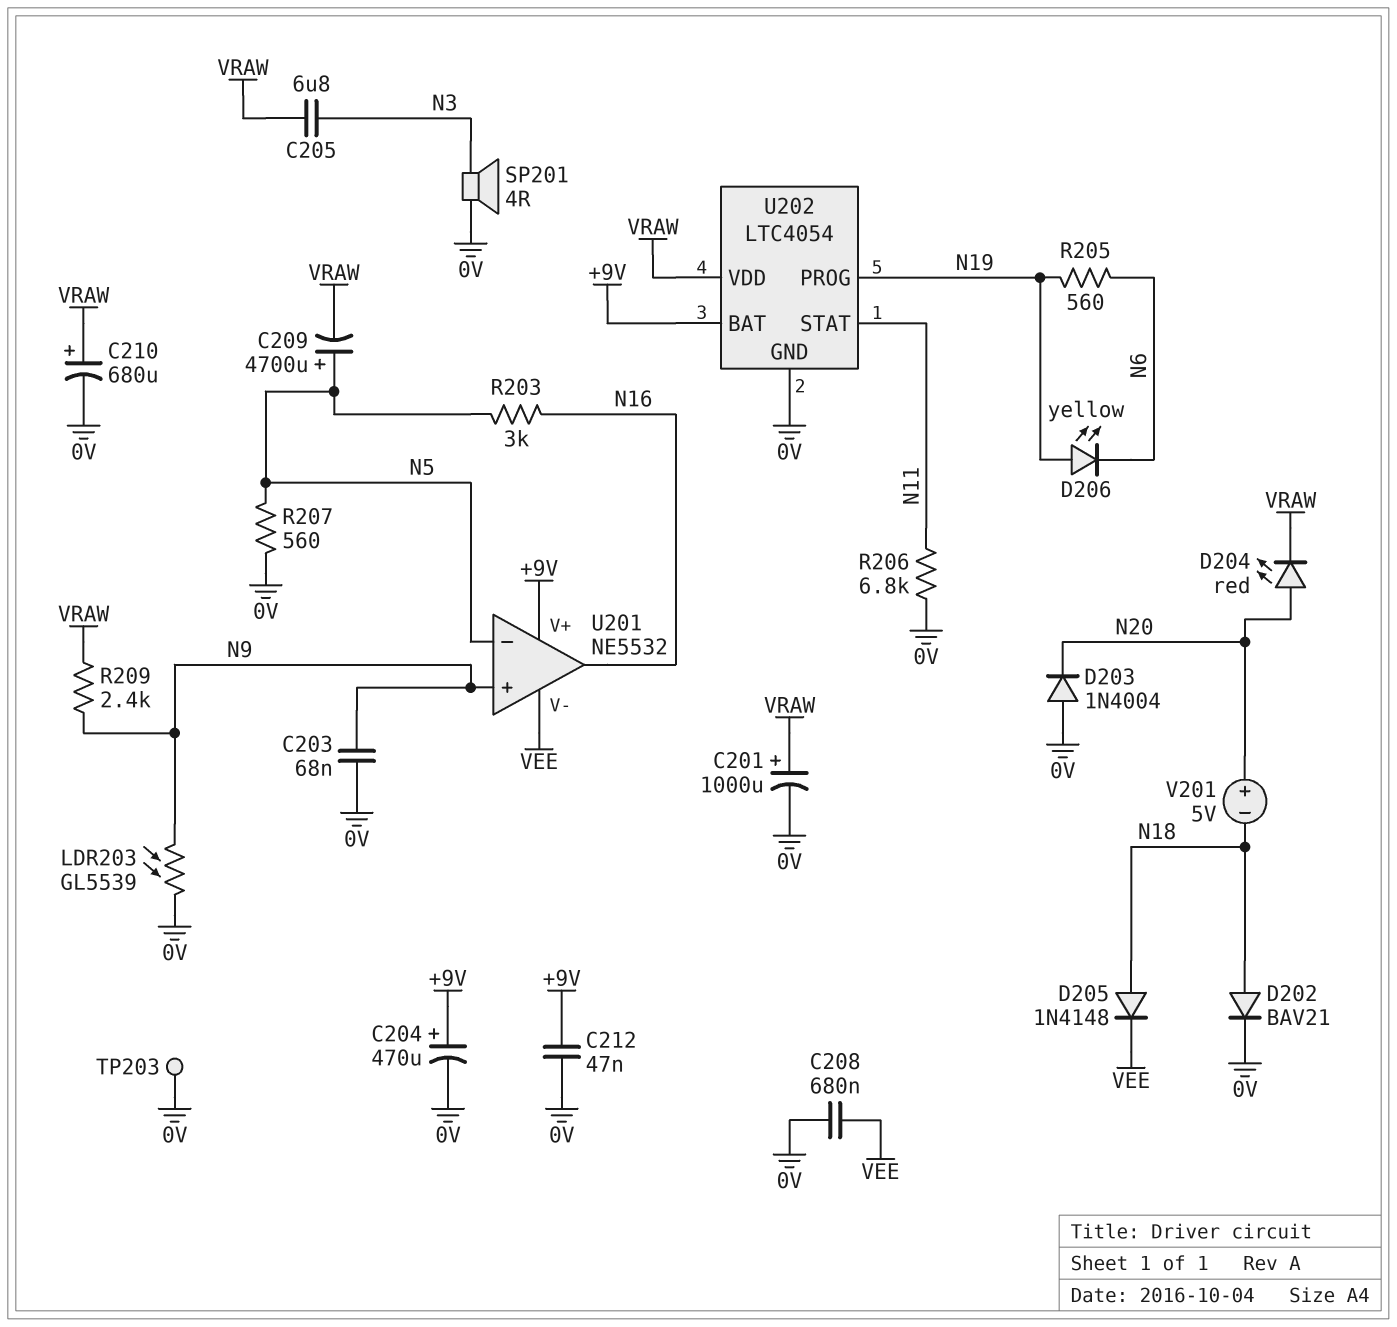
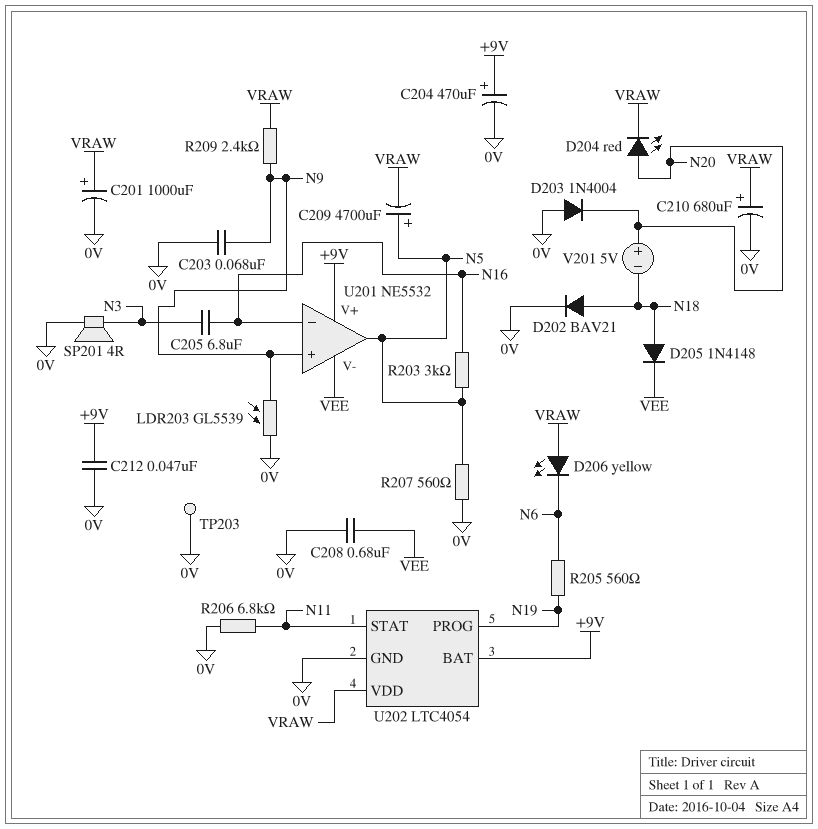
C205: 6.8uF (N3, VRAW) -> 6.8uF (N3, N16)
D206: LED yellow (A N19, K N6) -> LED yellow (A VRAW, K N6)
U201 pin in-: N5 -> N16
U201 pin out: N16 -> N5

